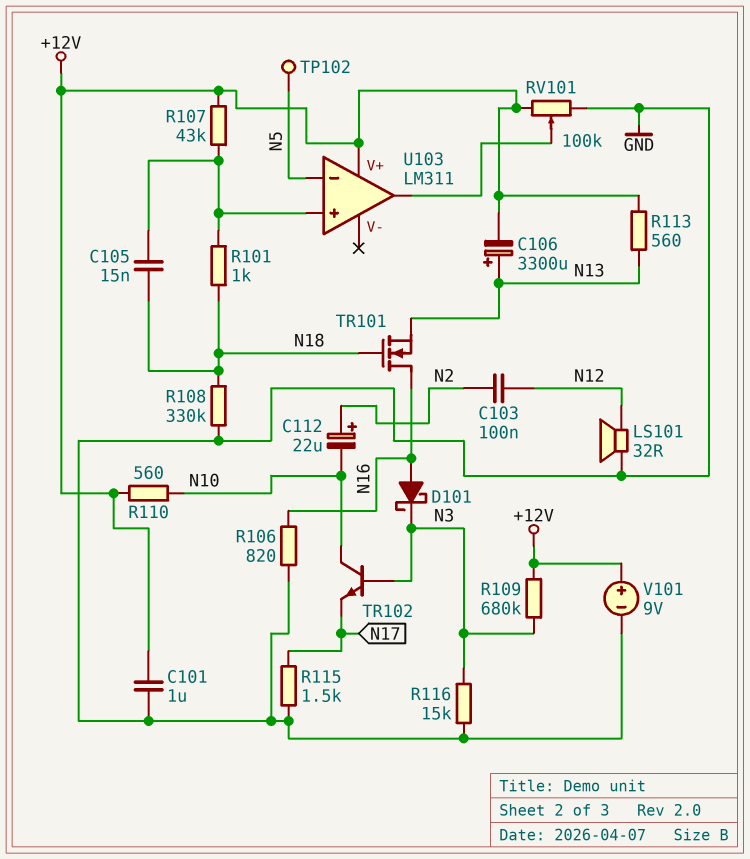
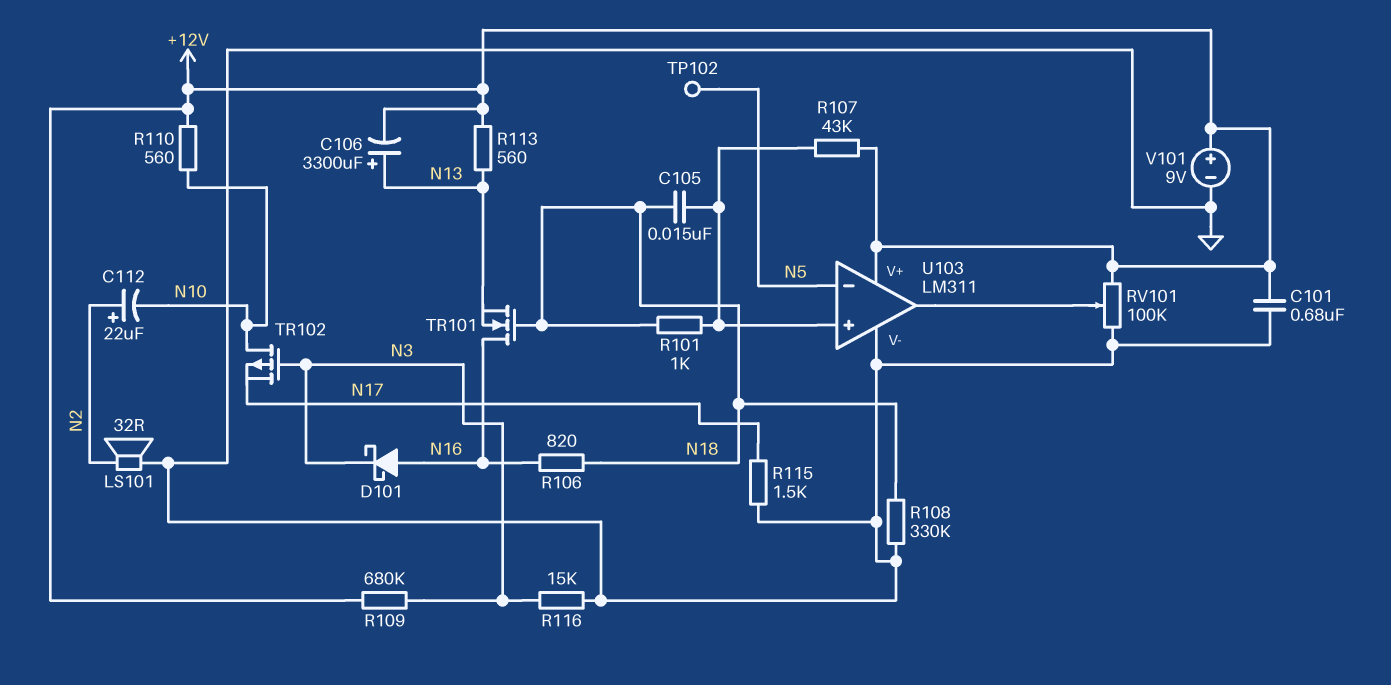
C101: 1uF (+12V, GND) -> 680nF (+12V, GND)
C103: 100nF (N2, N12) -> none
LS101: speaker 32R (GND, N12) -> speaker 32R (GND, N2)
R106: 820 (GND, N16) -> 820 (N16, N18)
TR102: NPN (B N3, C N10, E N17) -> PMOS (G N3, D N10, S N17)
U103 pin V-: none -> GND

